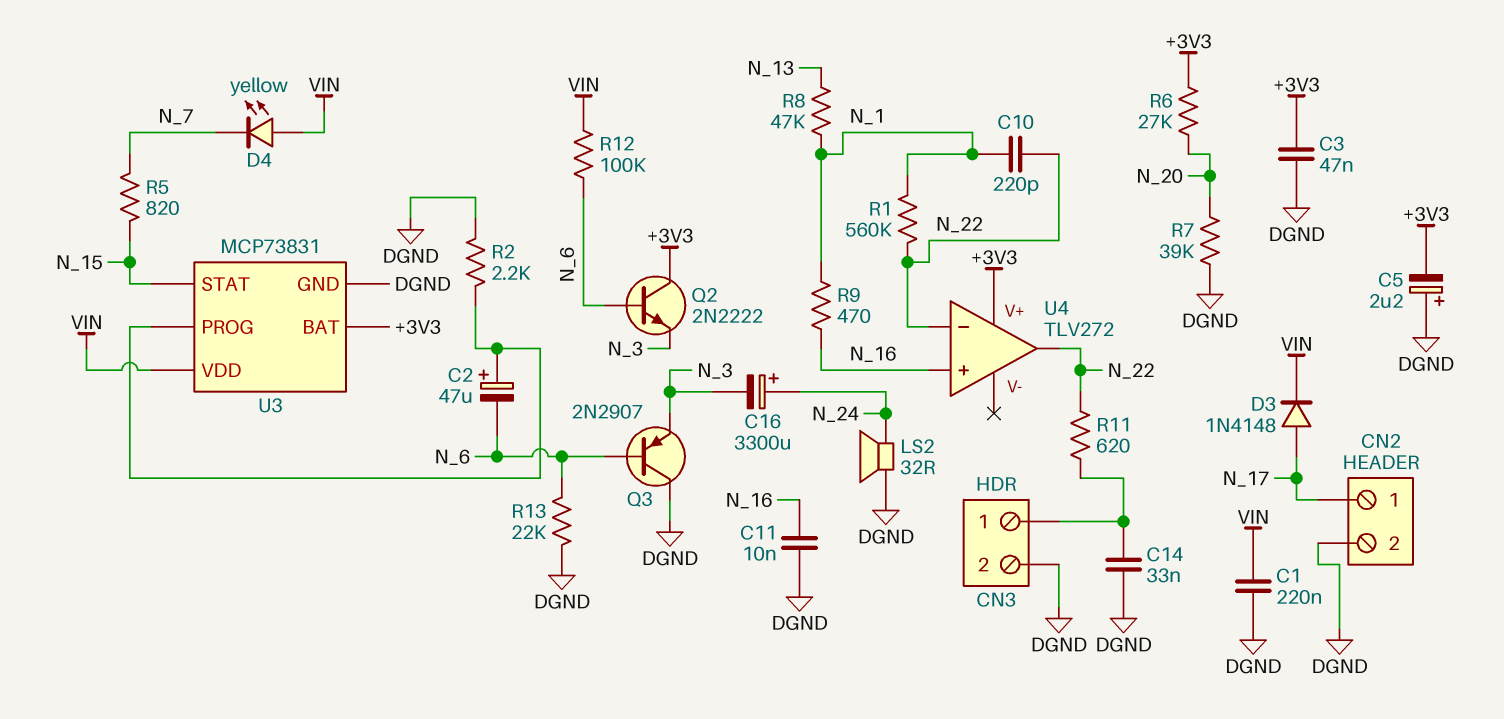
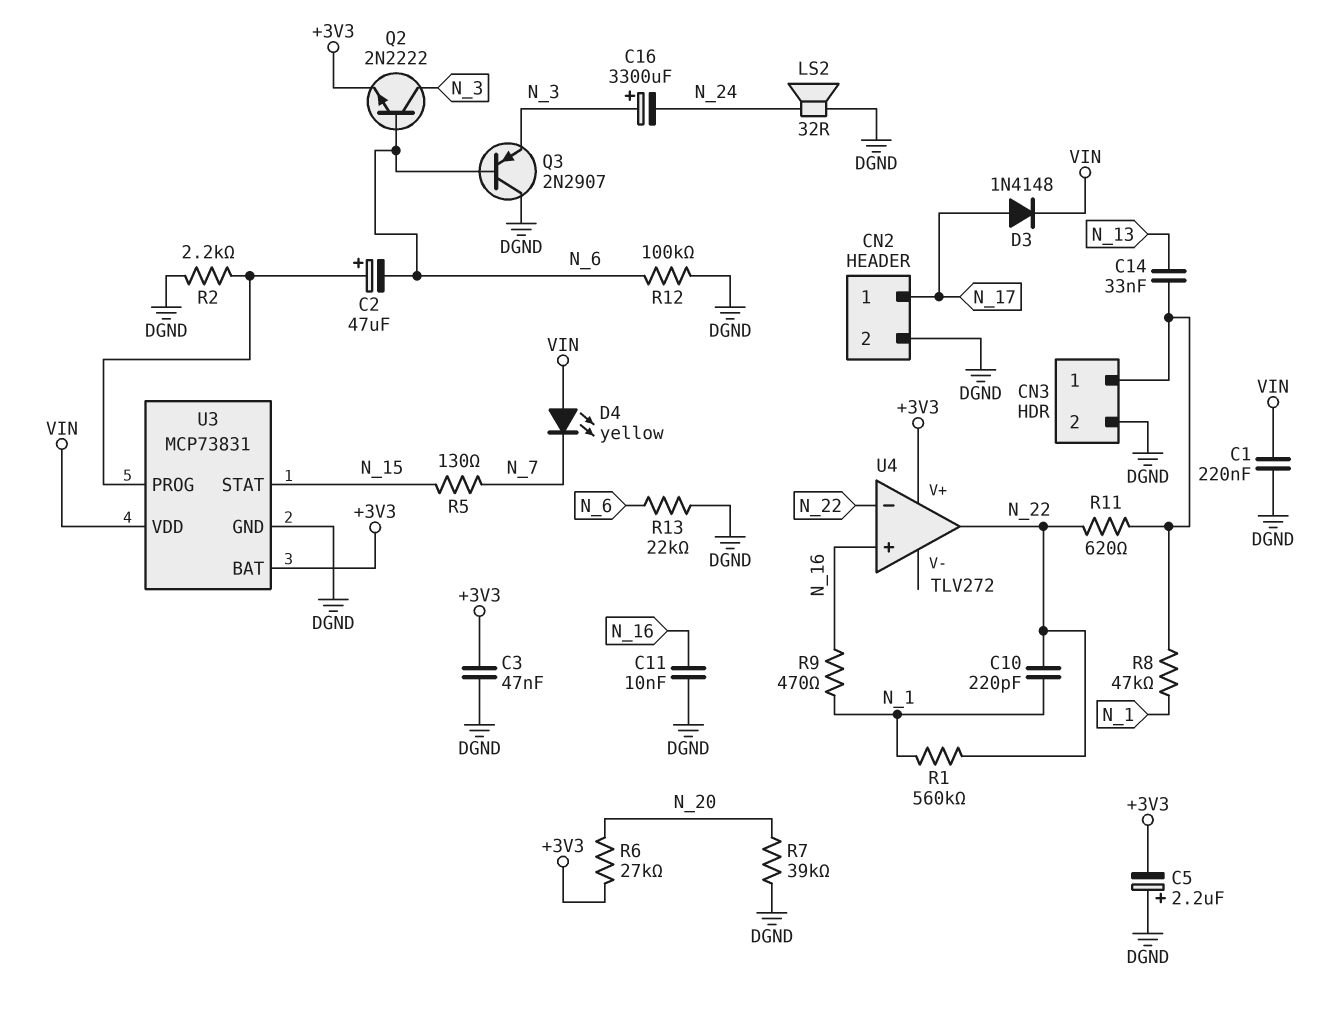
C14: 33nF (CN3/1, DGND) -> 33nF (CN3/1, N_13)
C16: 3300uF (plus N_24, minus N_3) -> 3300uF (plus N_3, minus N_24)
Q2: NPN 2N2222 (B N_6, C +3V3, E N_3) -> NPN 2N2222 (B N_6, C N_3, E +3V3)
R5: 820 (N_7, N_15) -> 130 (N_7, N_15)
R8: 47k (N_1, N_13) -> 47k (CN3/1, N_1)
R12: 100k (N_6, VIN) -> 100k (DGND, N_6)

